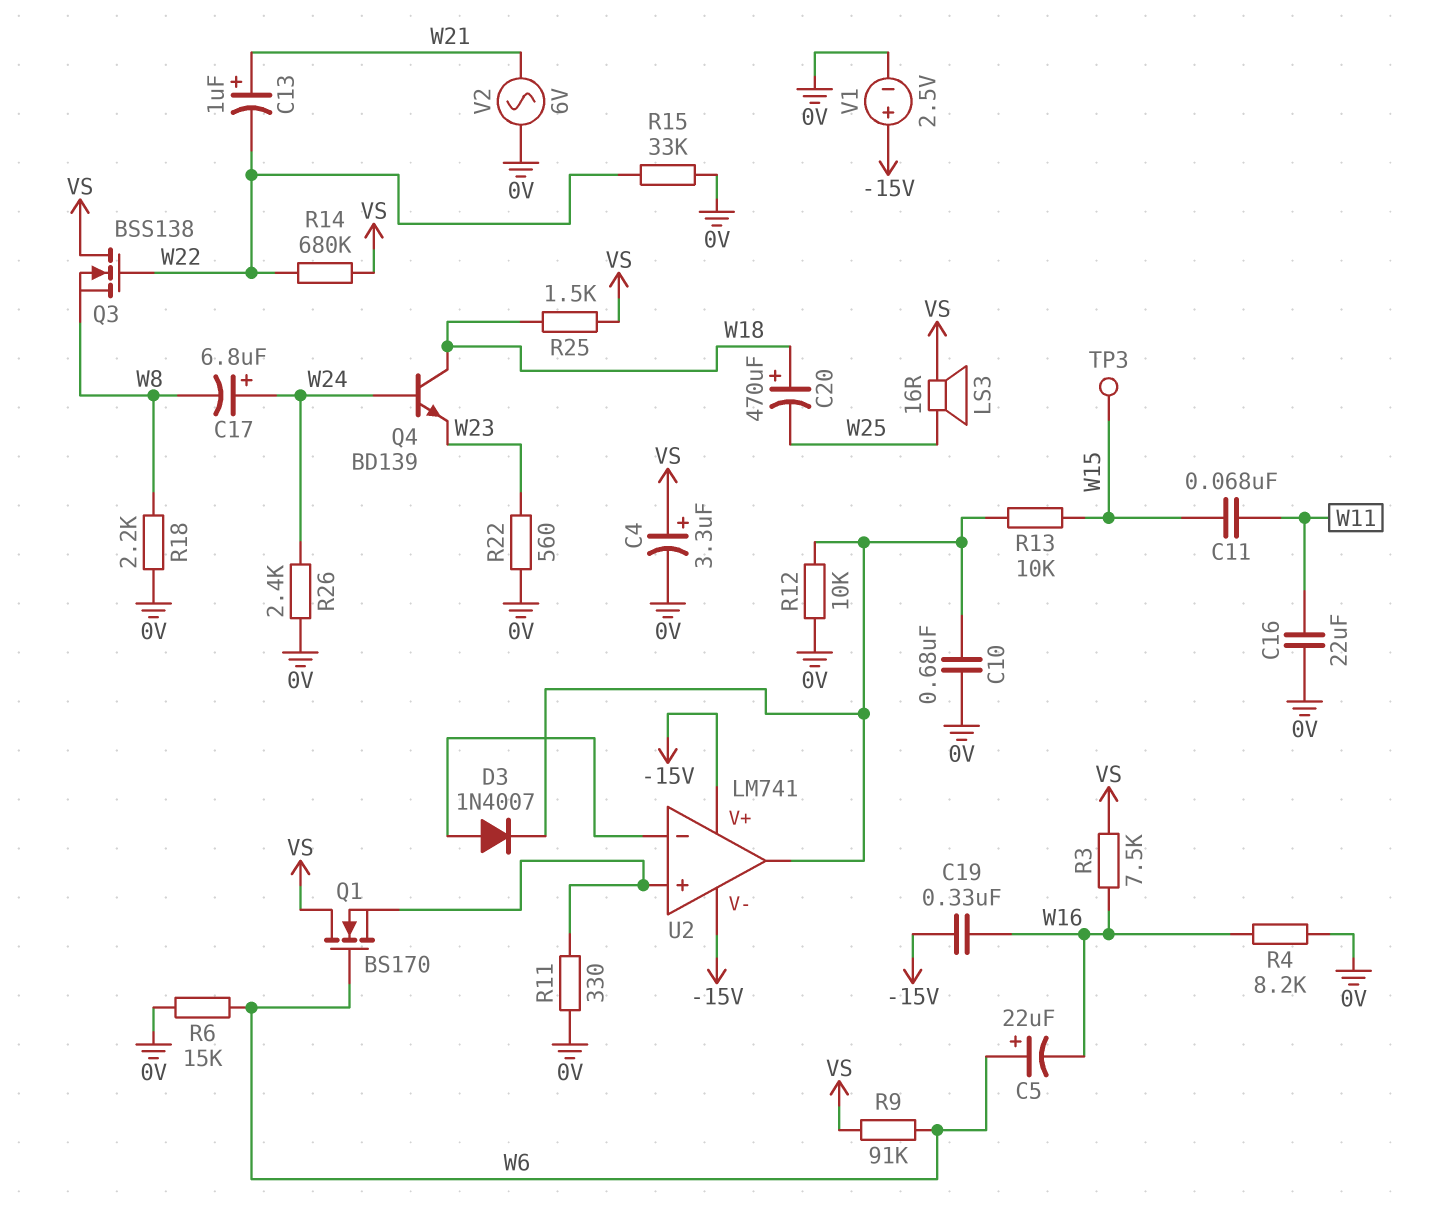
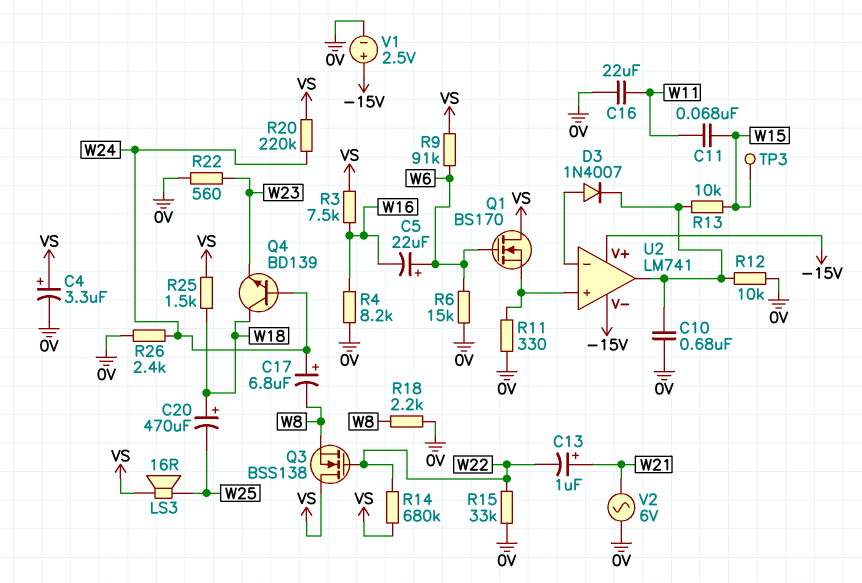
C19: 330nF (-15V, W16) -> none
R20: none -> 220k (VS, W24)

